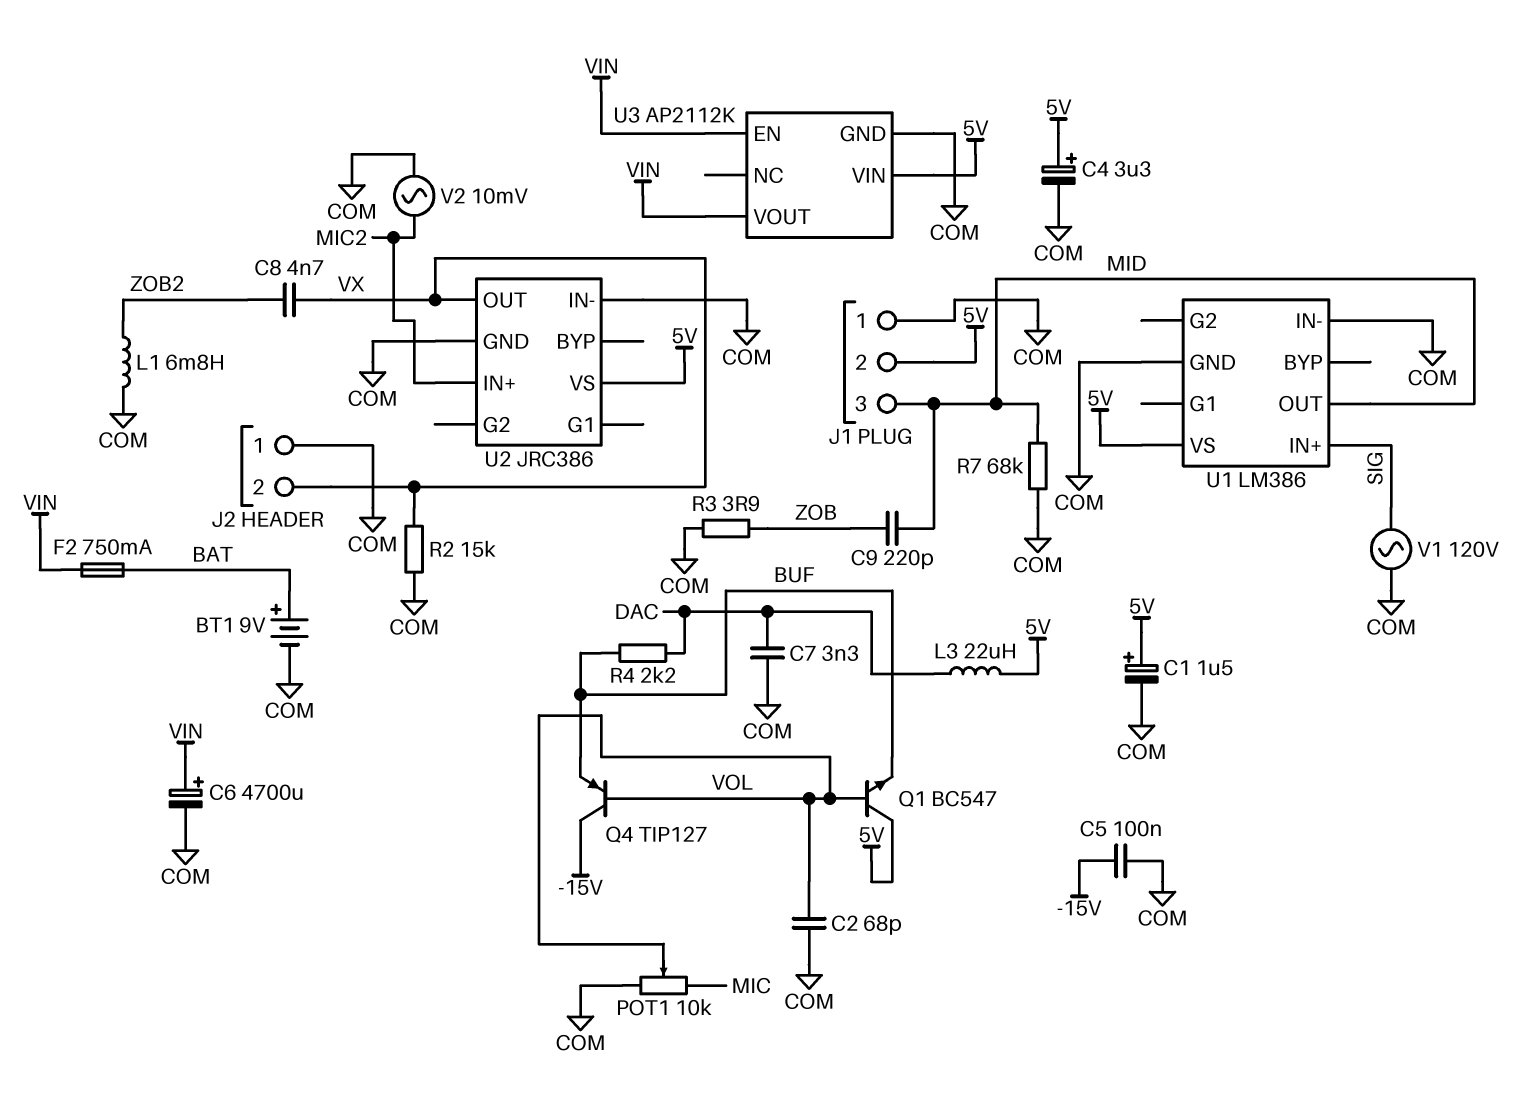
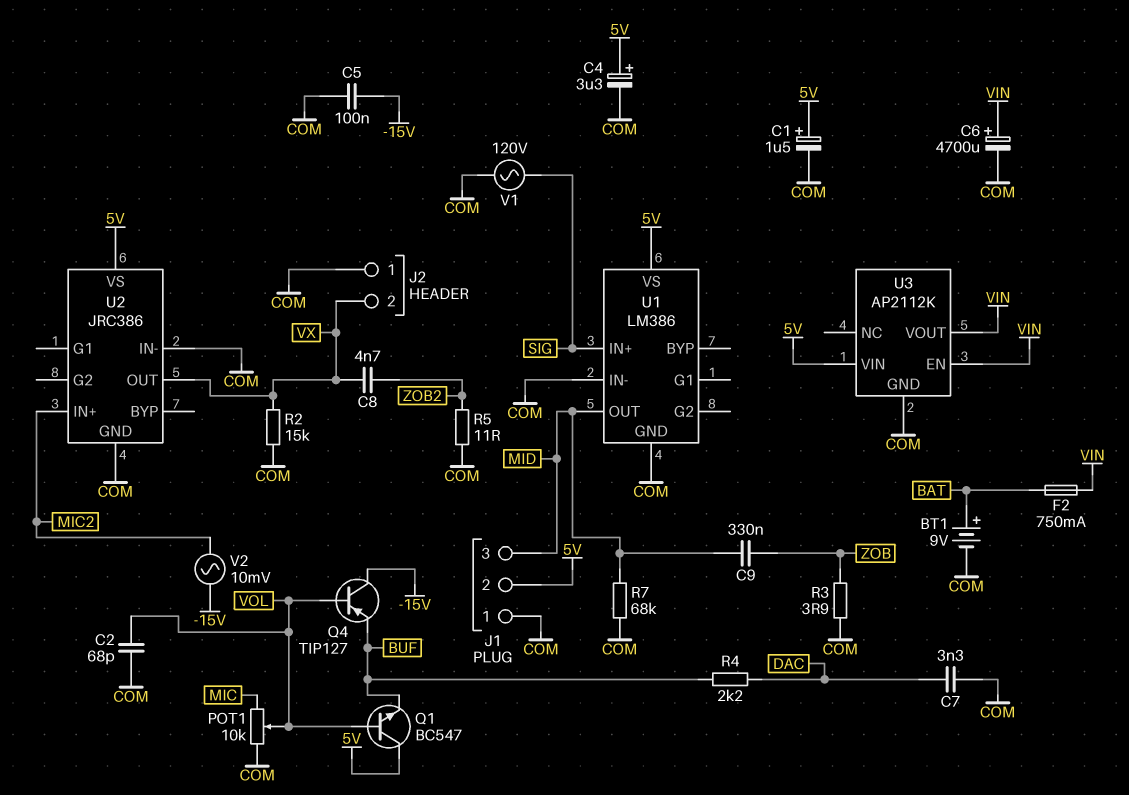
C9: 220pF (MID, ZOB) -> 330nF (MID, ZOB)
L1: 6.8mH (COM, ZOB2) -> none
L3: 22uH (5V, DAC) -> none
R5: none -> 11 (COM, ZOB2)
V2: AC 10mV (COM, MIC2) -> AC 10mV (-15V, MIC2)

